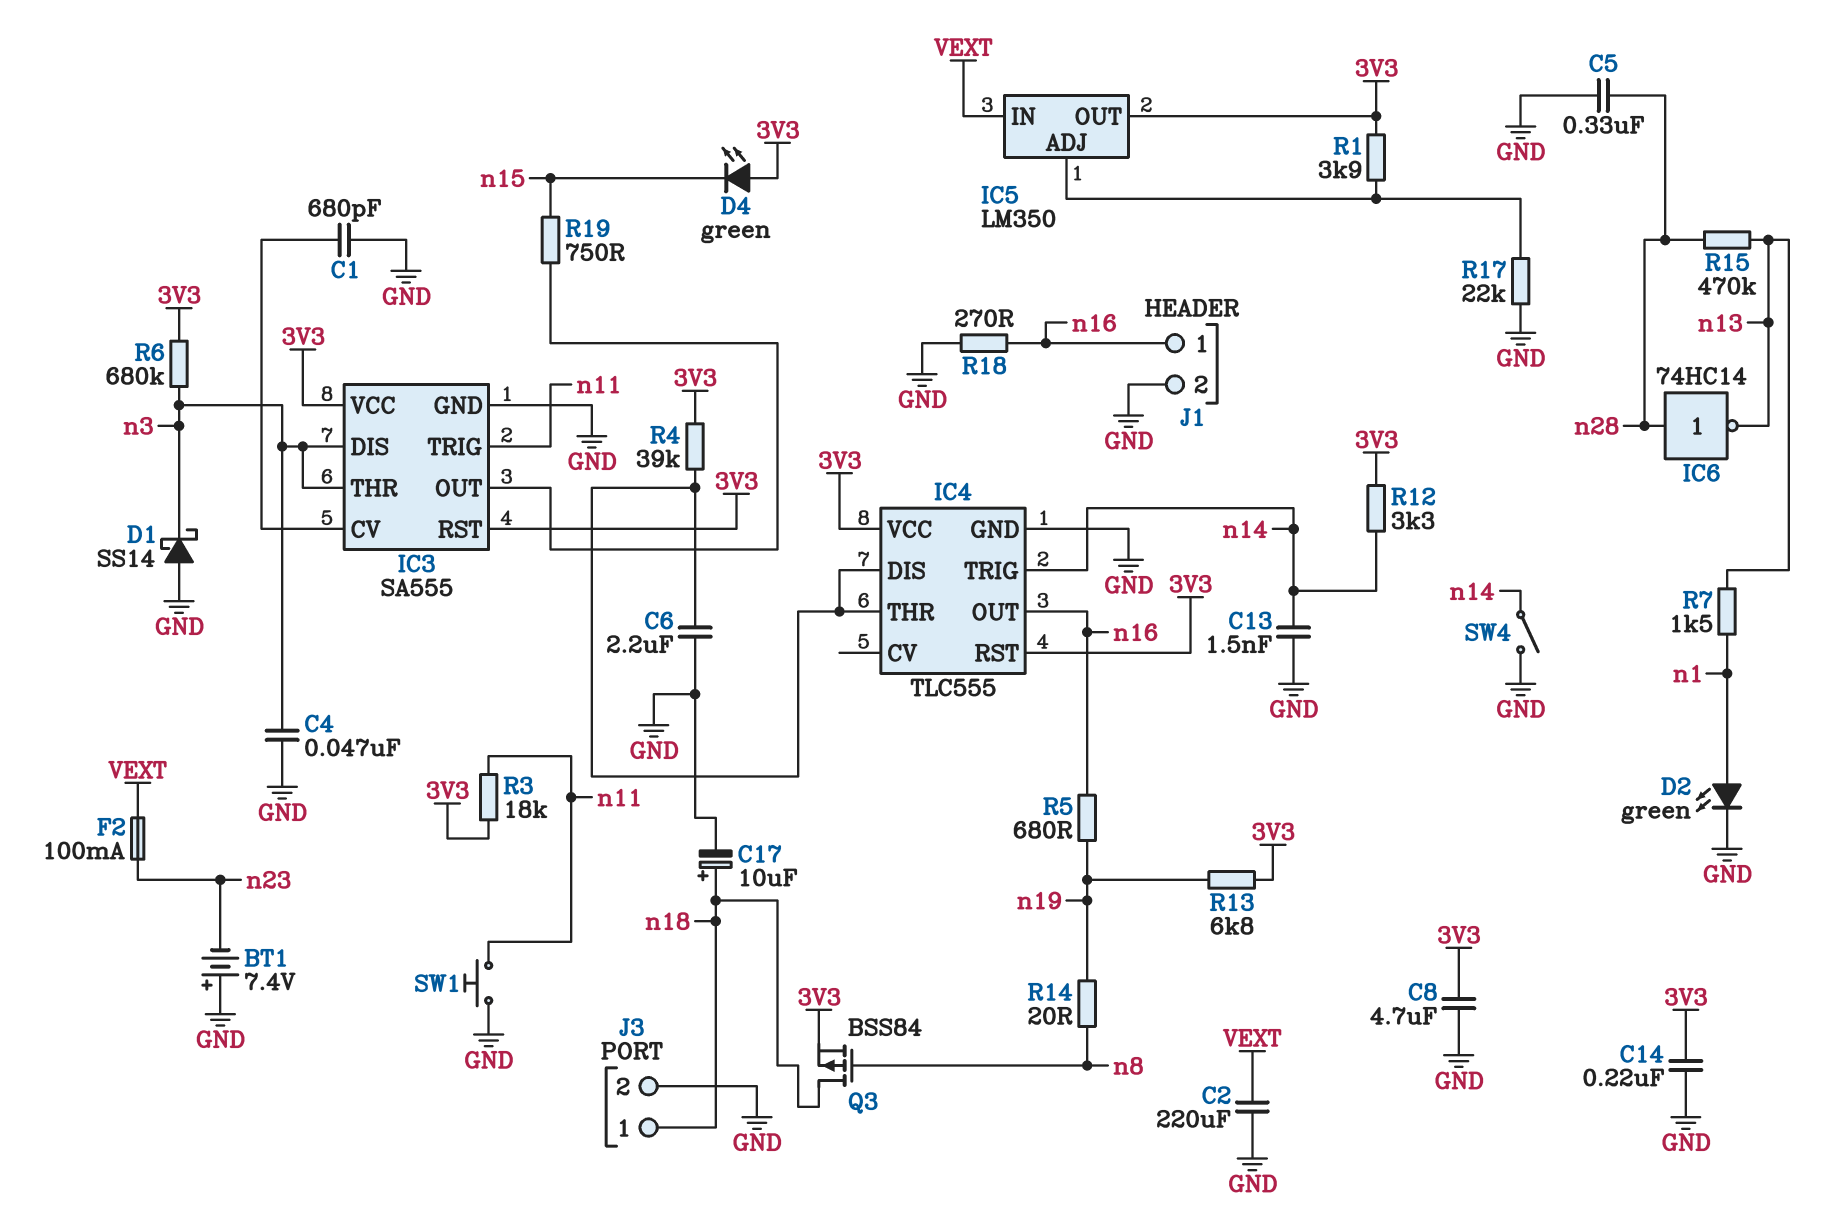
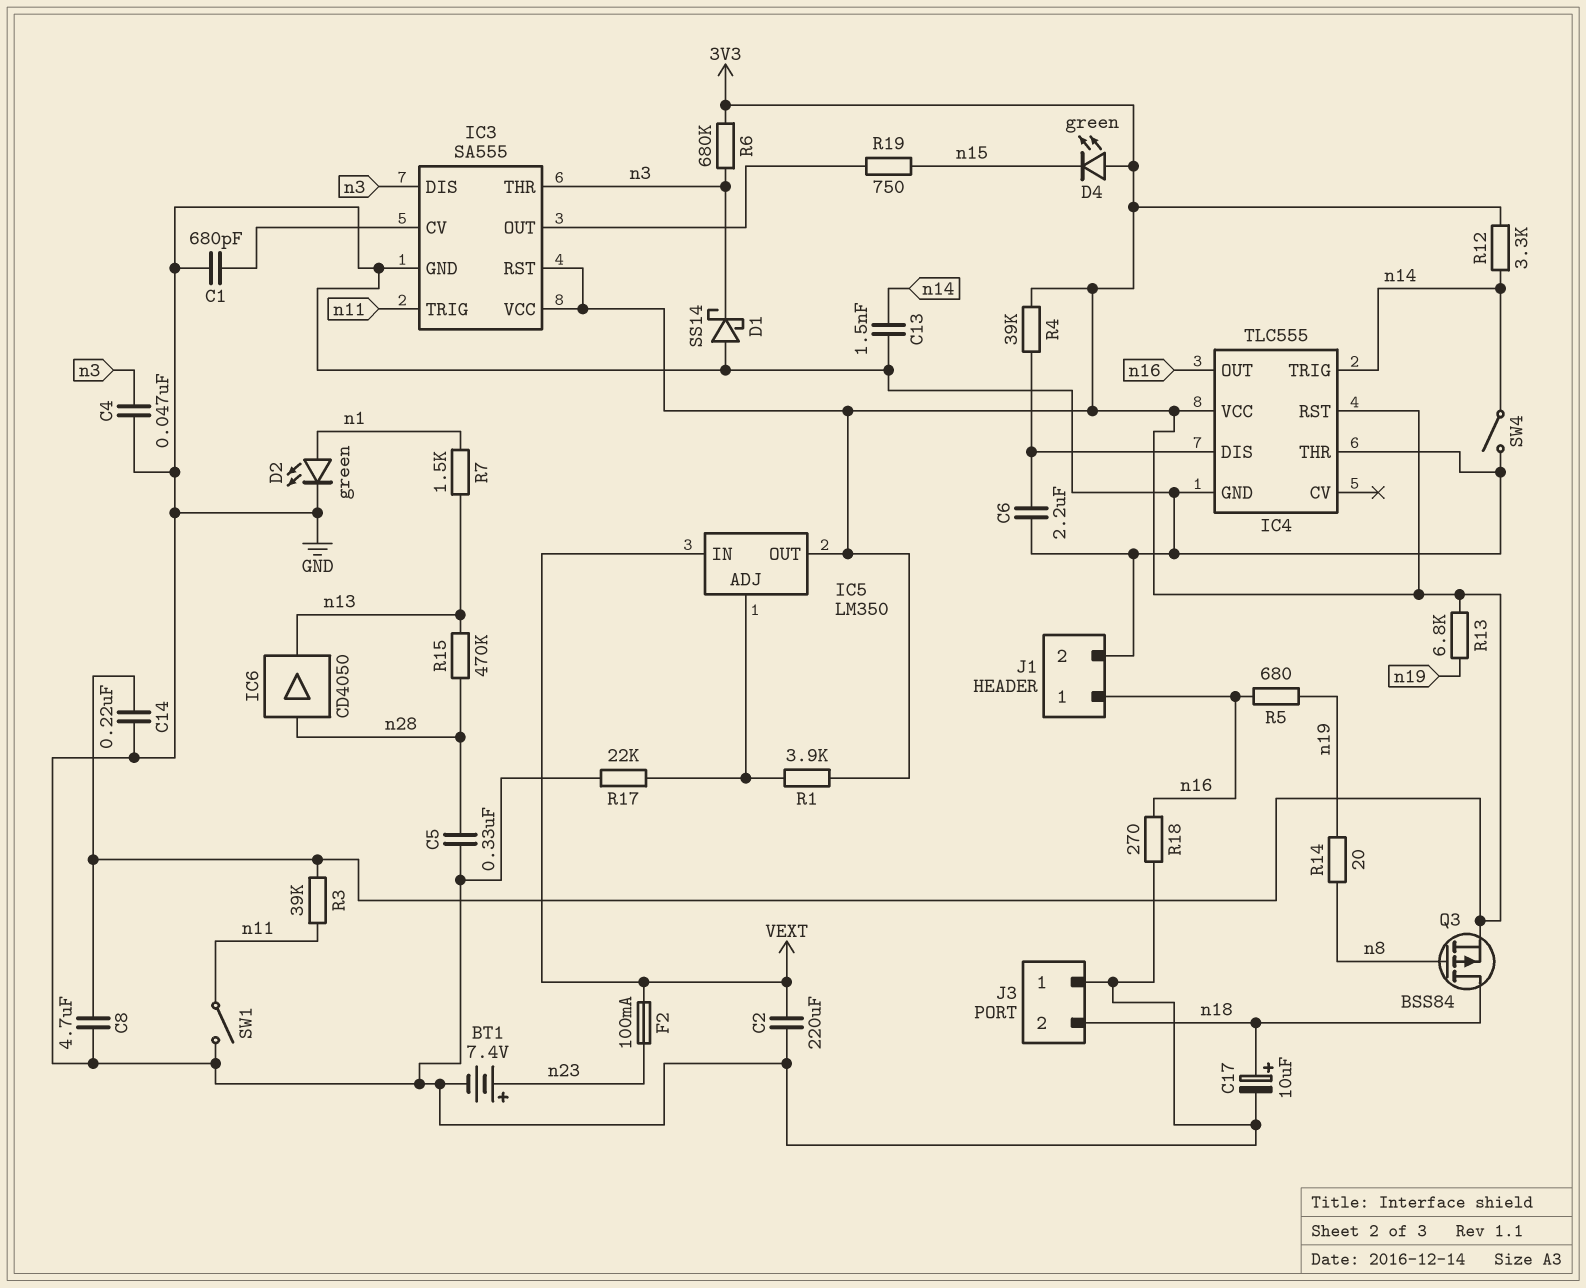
BT1: 7.4V (plus GND, minus n23) -> 7.4V (plus n23, minus GND)
IC4 pin THR: IC4/DIS -> GND
IC6: NOT 74HC14 (in n28, out n13) -> buffer CD4050 (in n28, out n13)
J3 pin 1: n18 -> GND
J3 pin 2: GND -> n18
R3: 18k (3V3, n11) -> 39k (3V3, n11)
SW1: button (GND, n11) -> switch (GND, n11)

